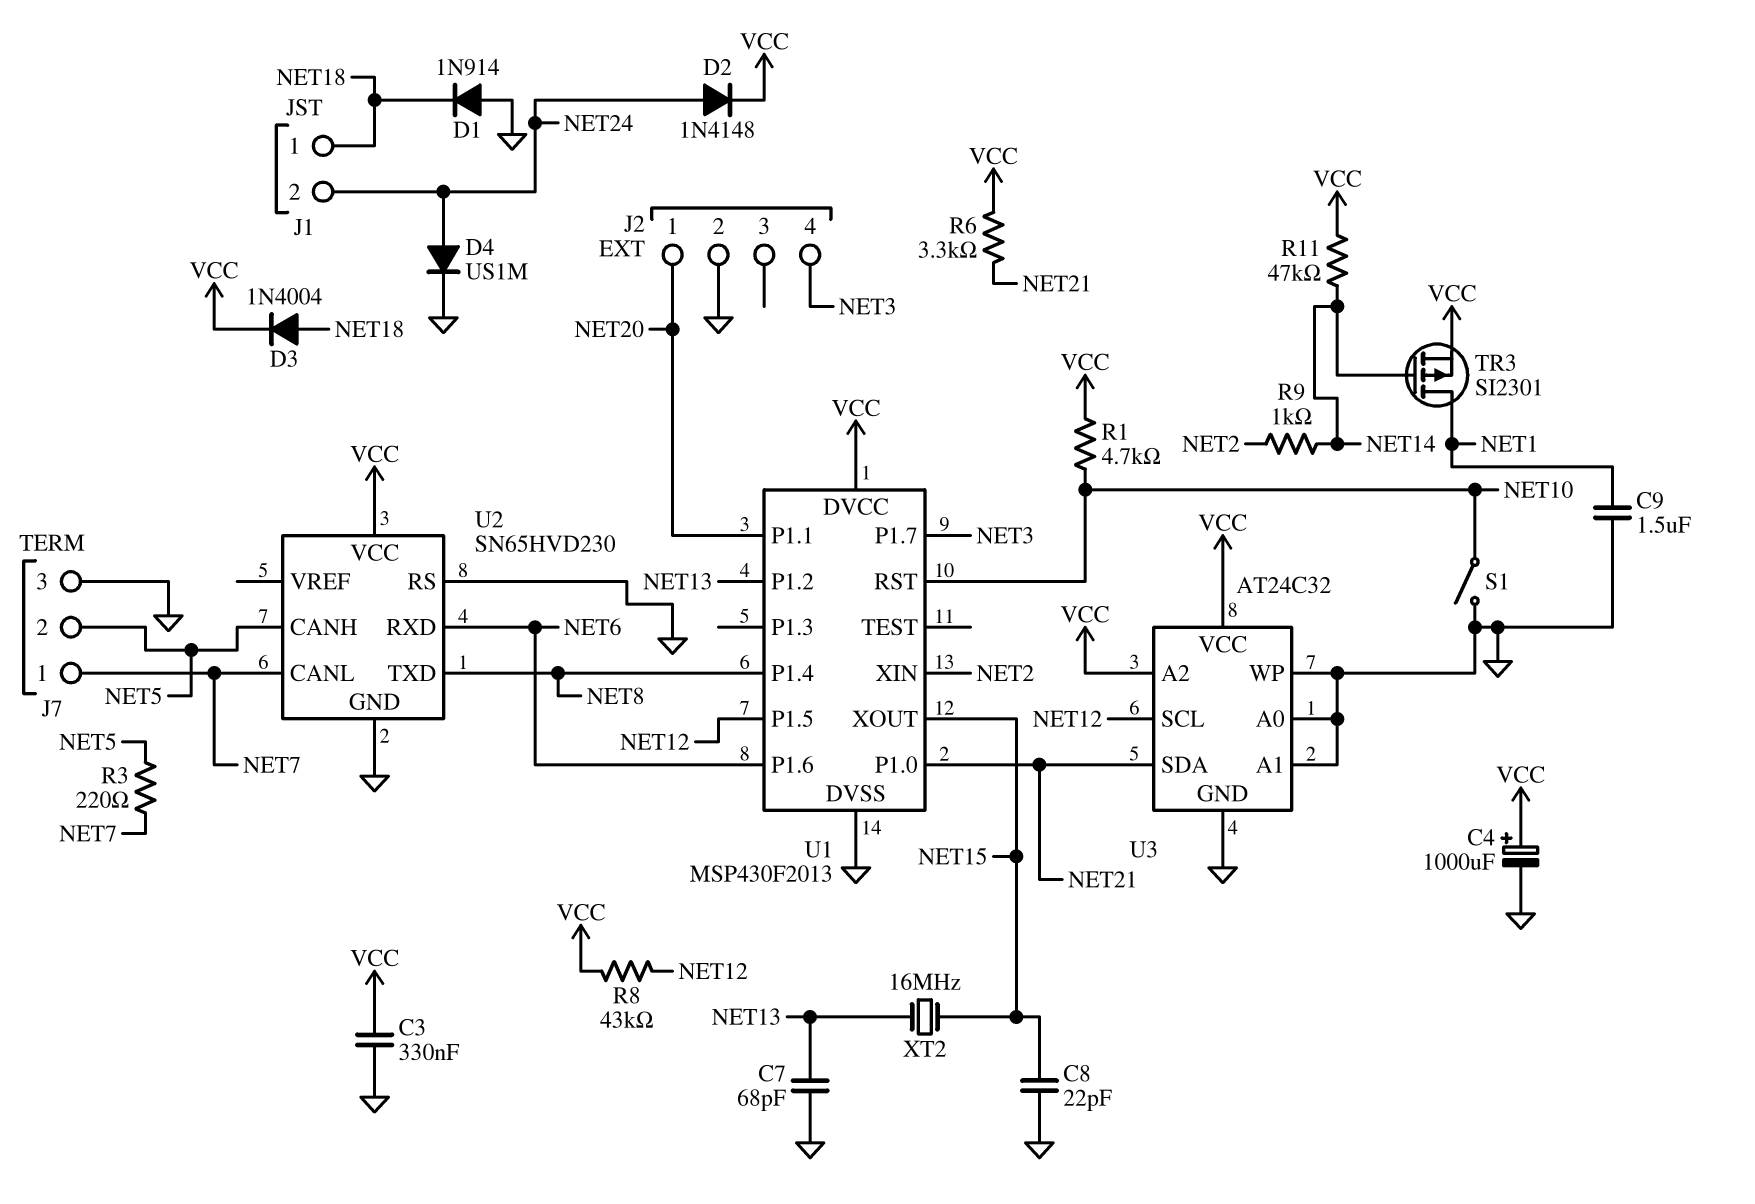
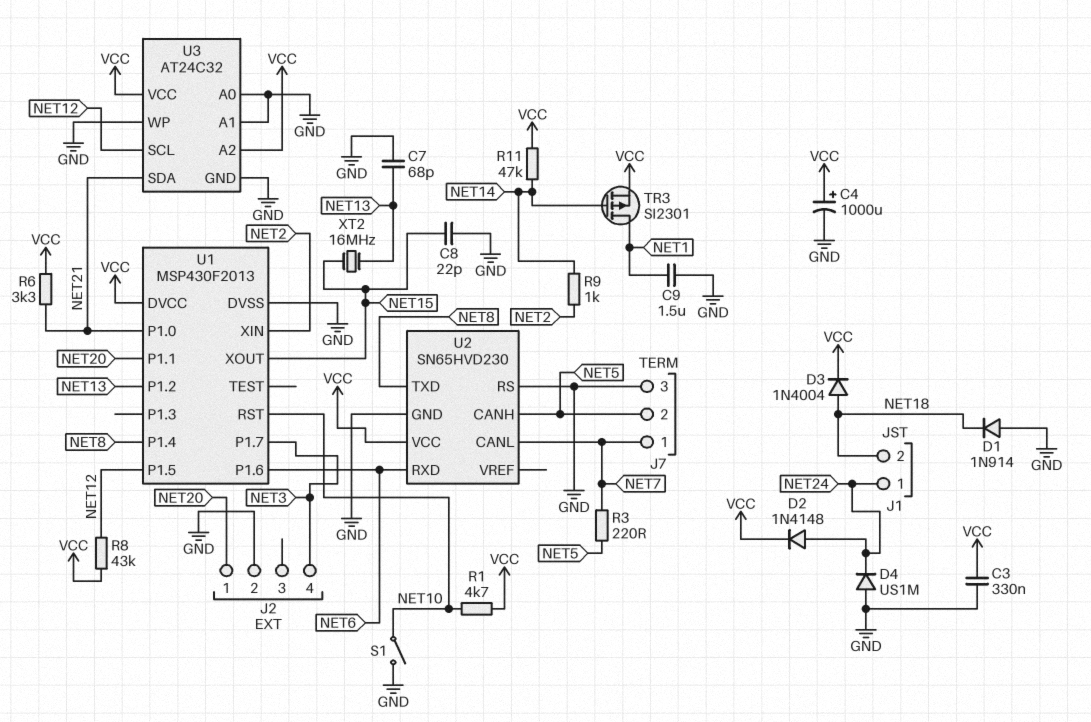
D4: diode US1M (A NET24, K GND) -> diode US1M (A GND, K NET24)
J1 pin 1: NET18 -> NET24
J1 pin 2: NET24 -> NET18

